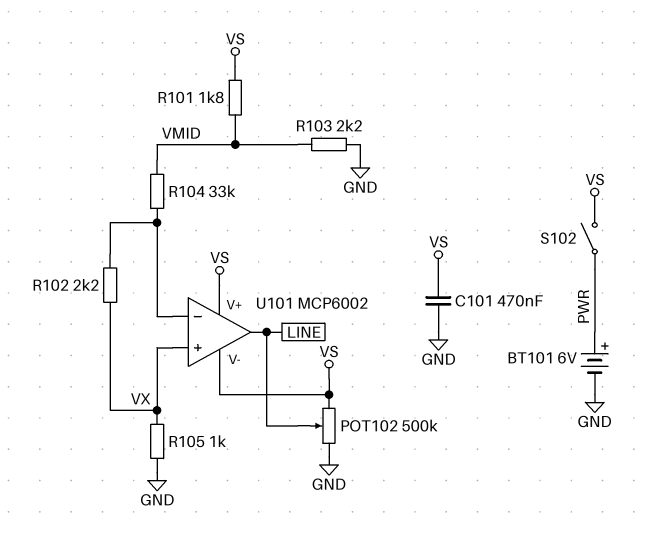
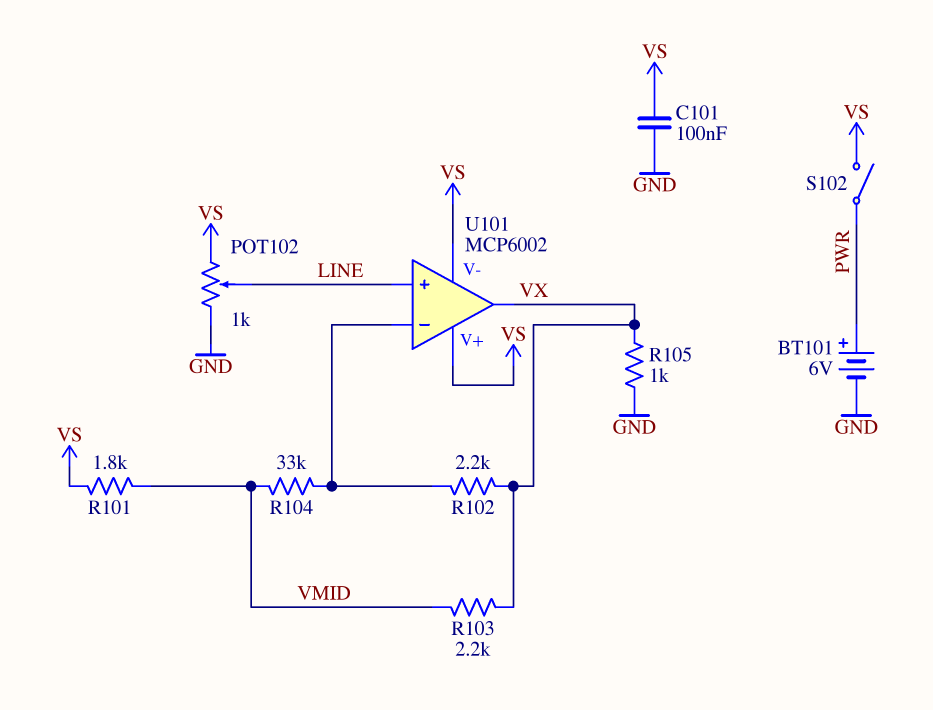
C101: 470nF (GND, VS) -> 100nF (GND, VS)
POT102: 500k (GND, VS, wiper LINE) -> 1k (GND, VS, wiper LINE)
R103: 2.2k (GND, VMID) -> 2.2k (VMID, VX)
U101 pin in+: VX -> LINE
U101 pin out: LINE -> VX

